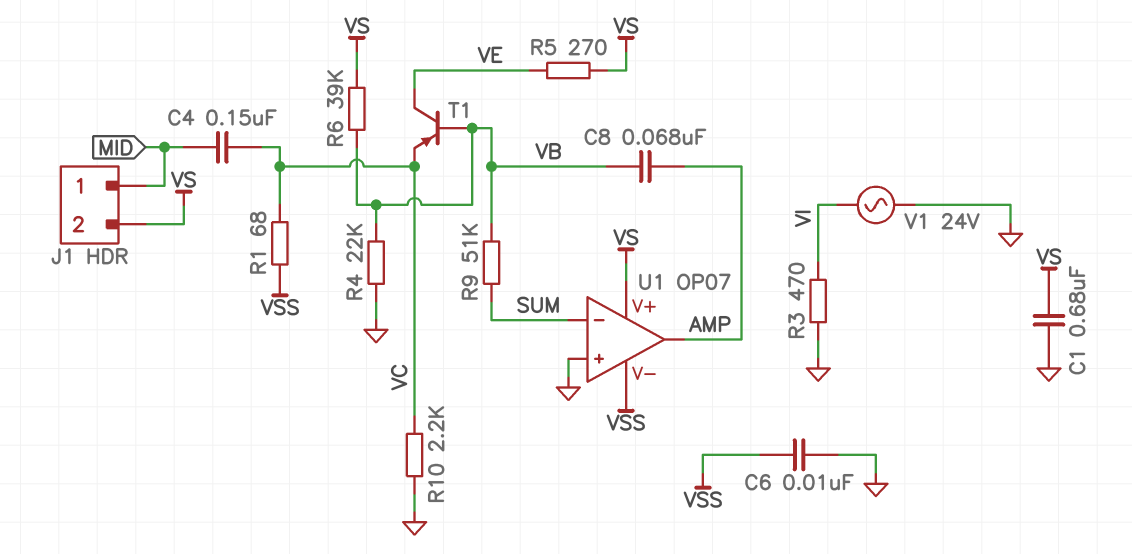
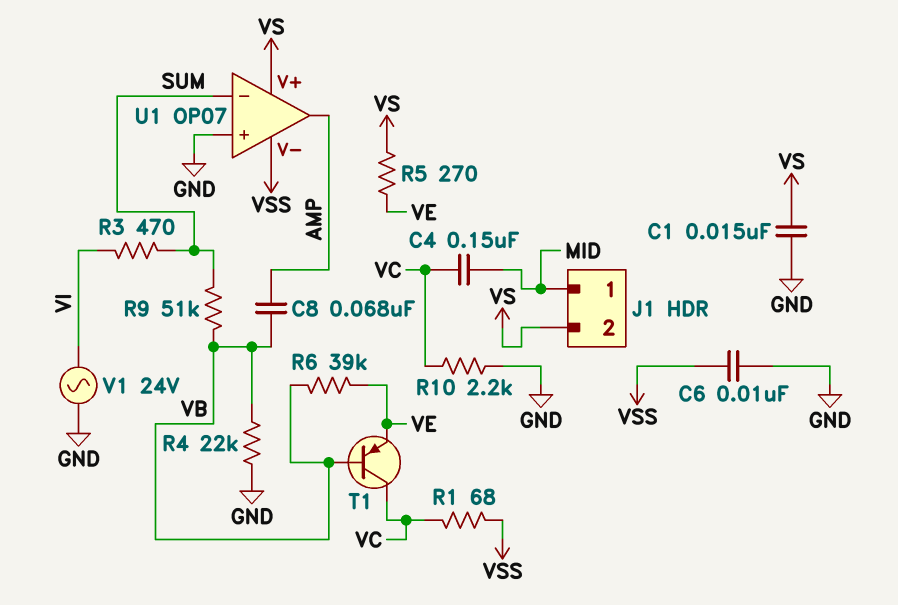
C1: 680nF (GND, VS) -> 15nF (GND, VS)
R3: 470 (GND, VI) -> 470 (SUM, VI)
R6: 39k (VB, VS) -> 39k (VB, VE)
T1: PNP (B VB, C VE, E VC) -> PNP (B VB, C VC, E VE)

